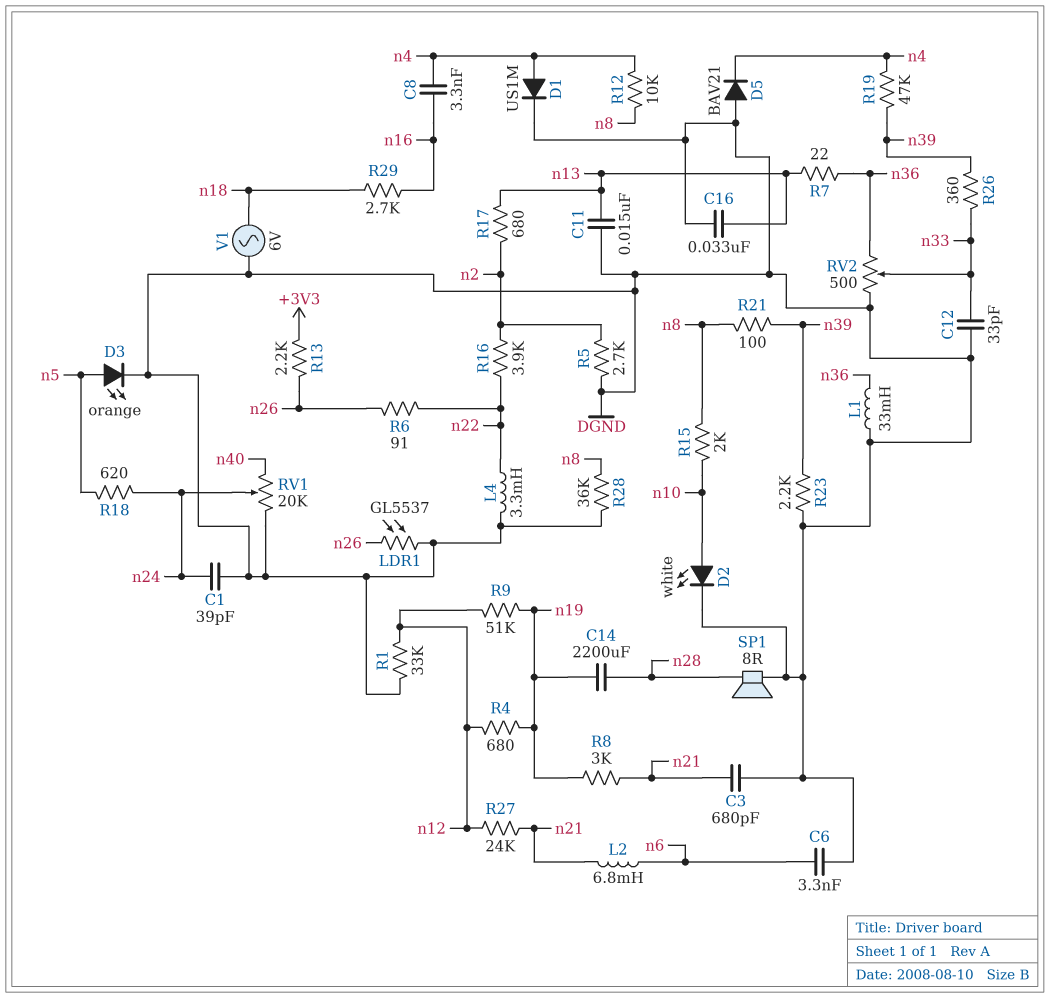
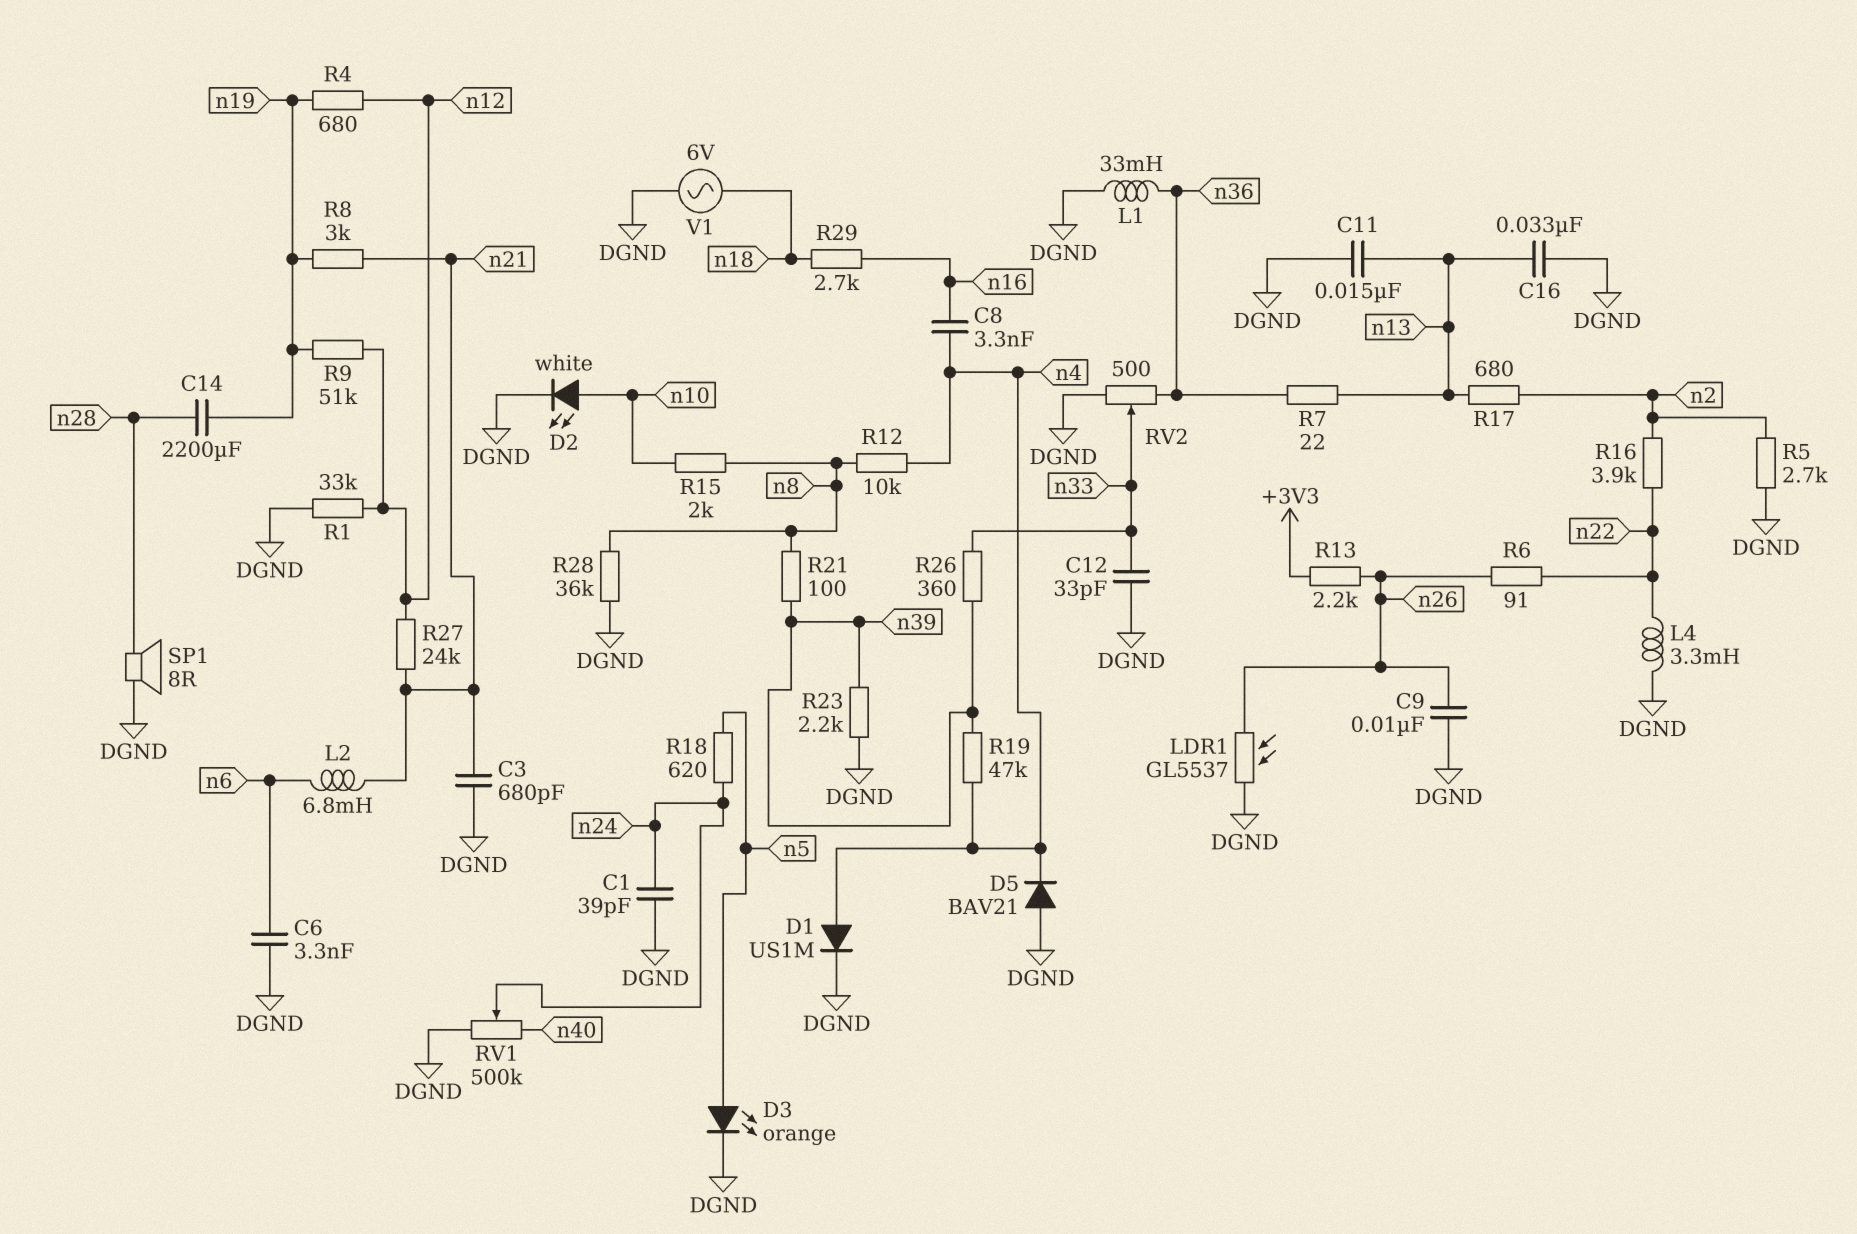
C9: none -> 10nF (DGND, n26)
RV1: 20k (DGND, n40, wiper n24) -> 500k (DGND, n40, wiper n24)

